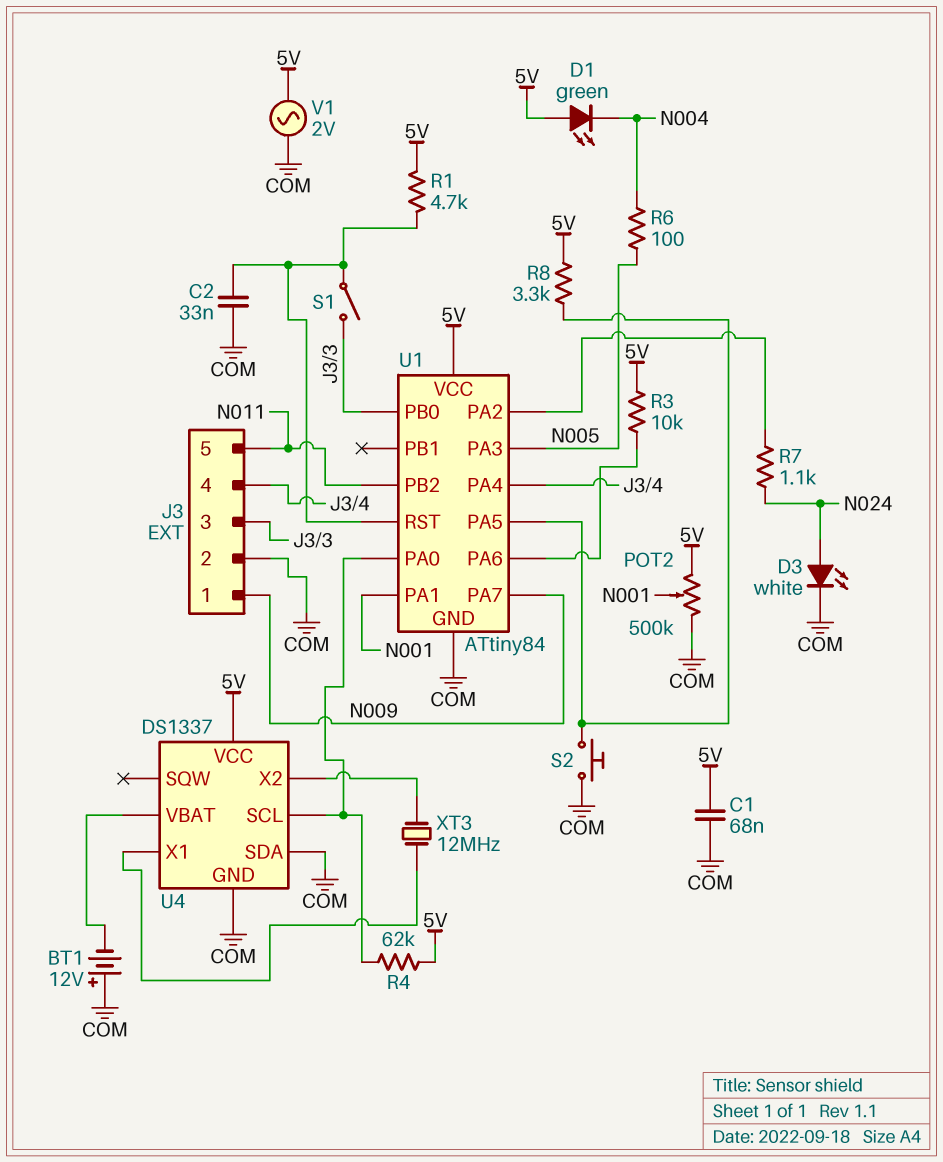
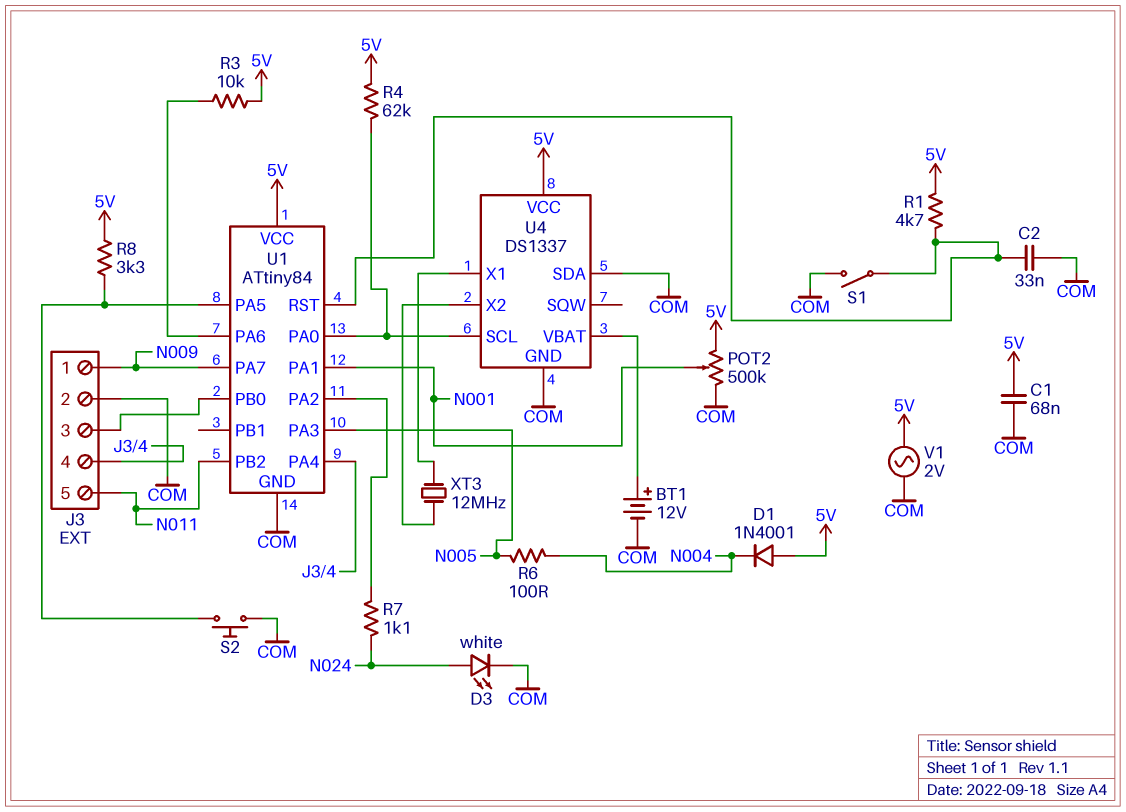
BT1: 12V (plus COM, minus U4/VBAT) -> 12V (plus U4/VBAT, minus COM)
D1: LED green (A 5V, K N004) -> diode 1N4001 (A 5V, K N004)
S1: switch (J3/3, U1/RST) -> switch (COM, U1/RST)

